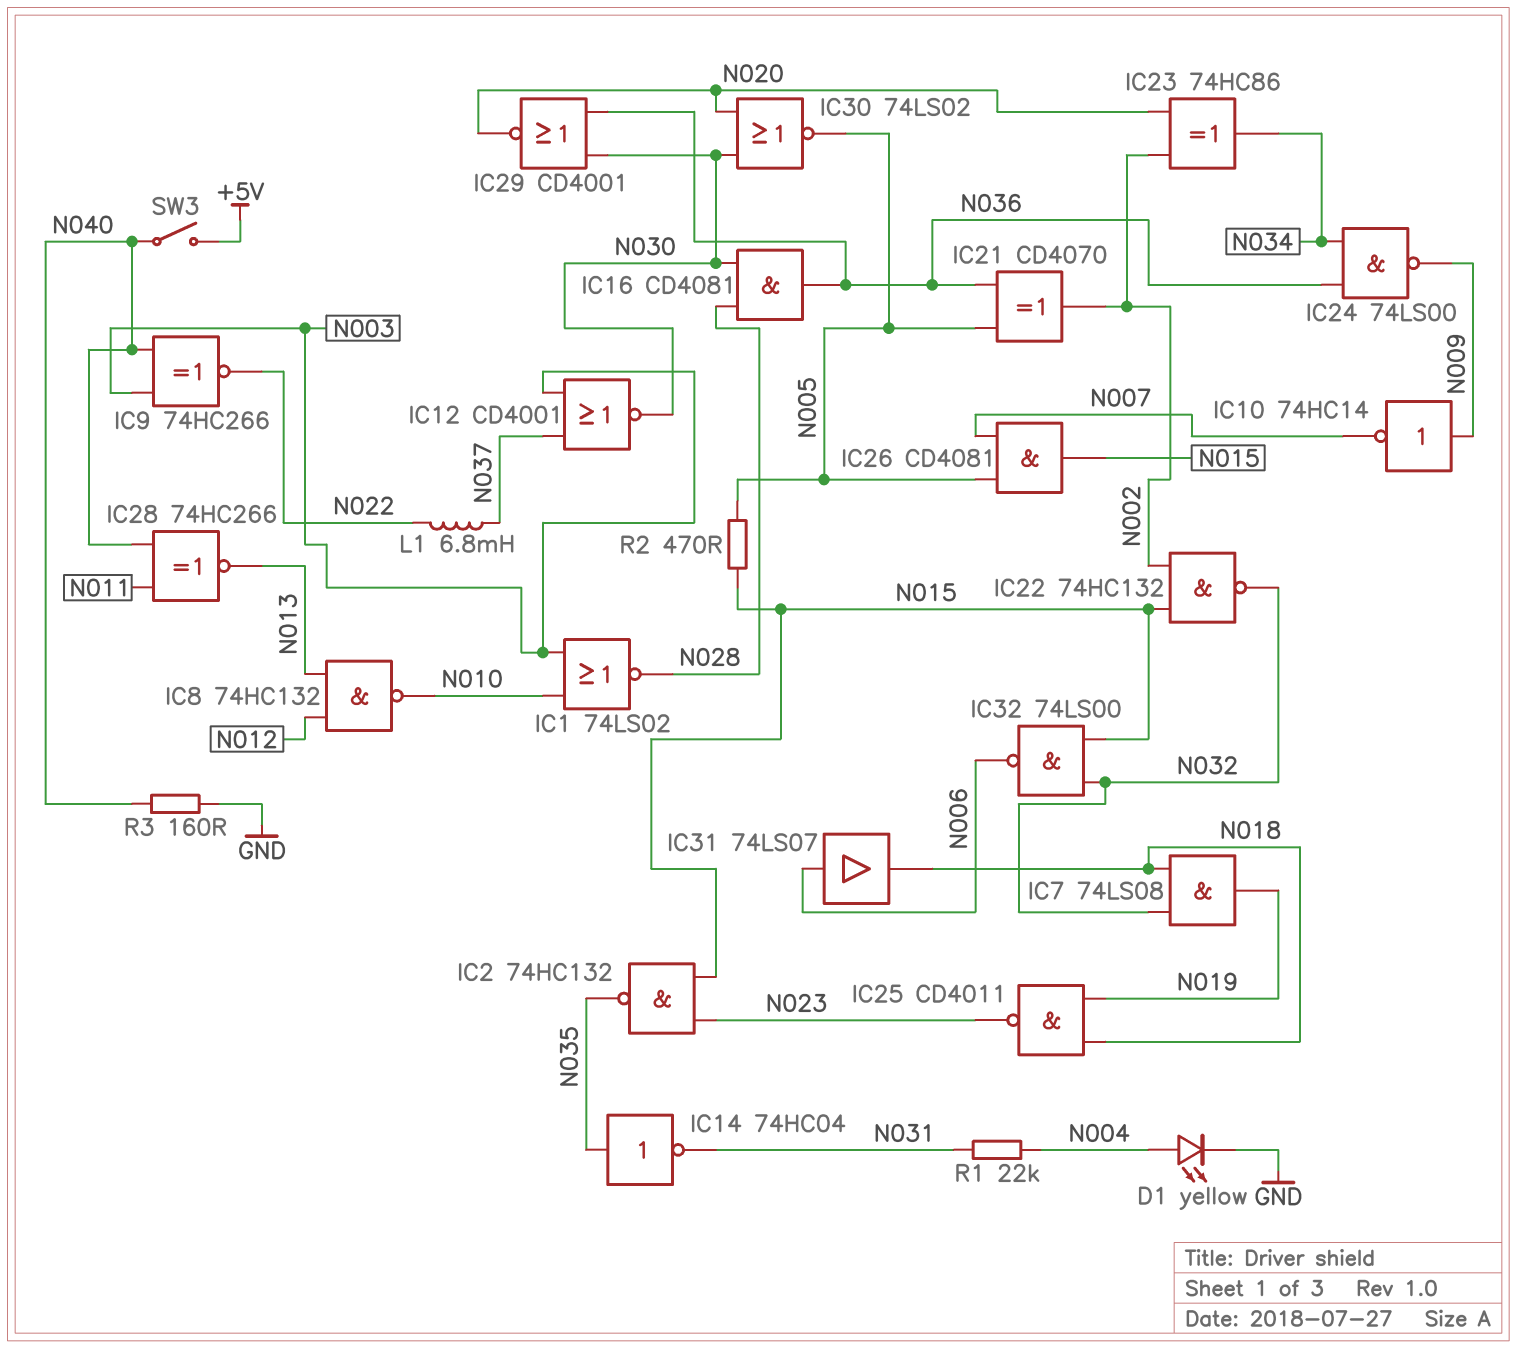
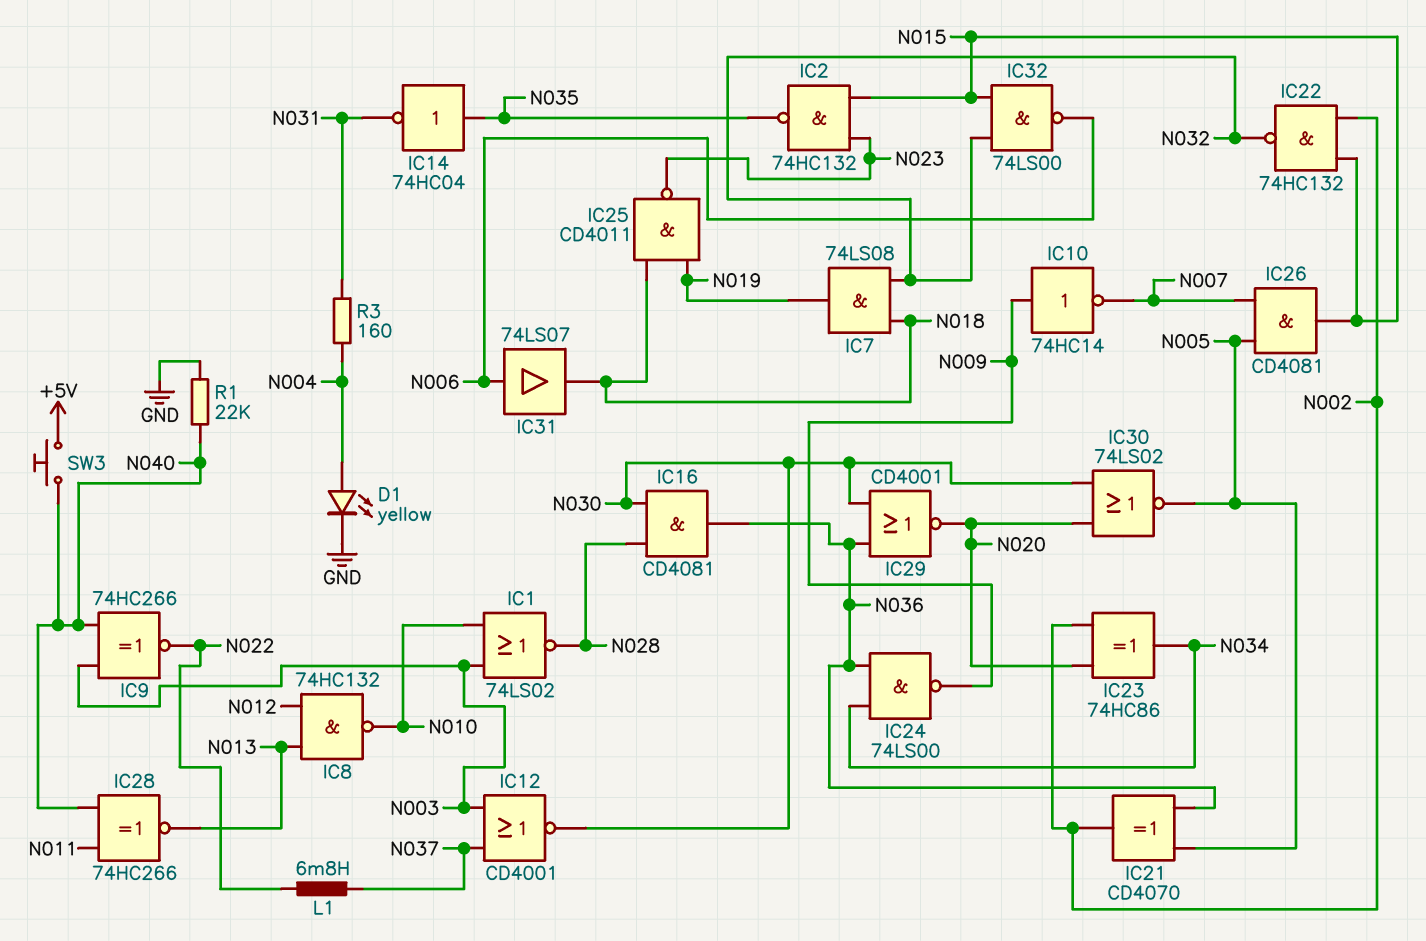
R1: 22k (N004, N031) -> 22k (GND, N040)
R2: 470 (N005, N015) -> none
R3: 160 (GND, N040) -> 160 (N004, N031)
SW3: switch (+5V, N040) -> button (+5V, N040)

